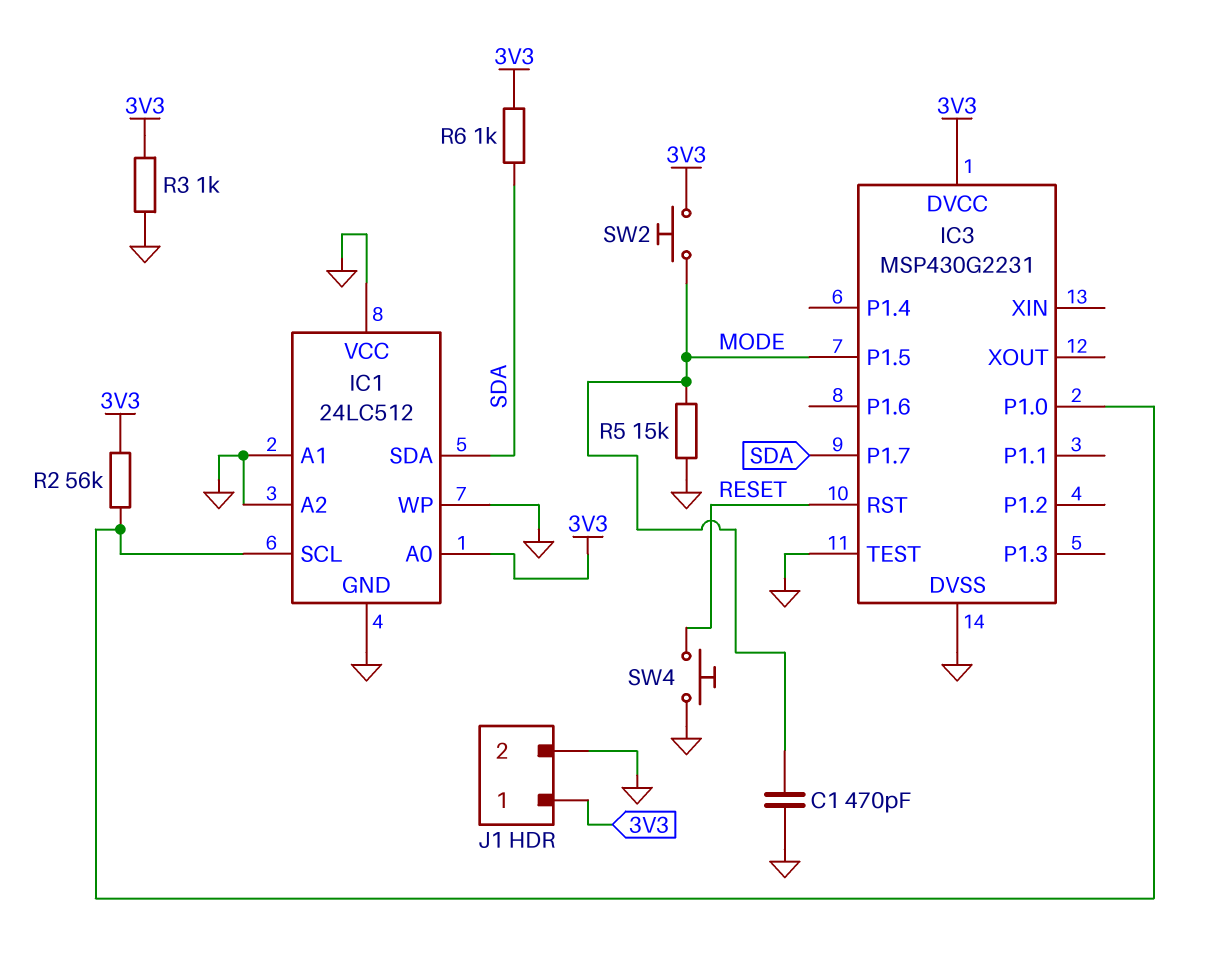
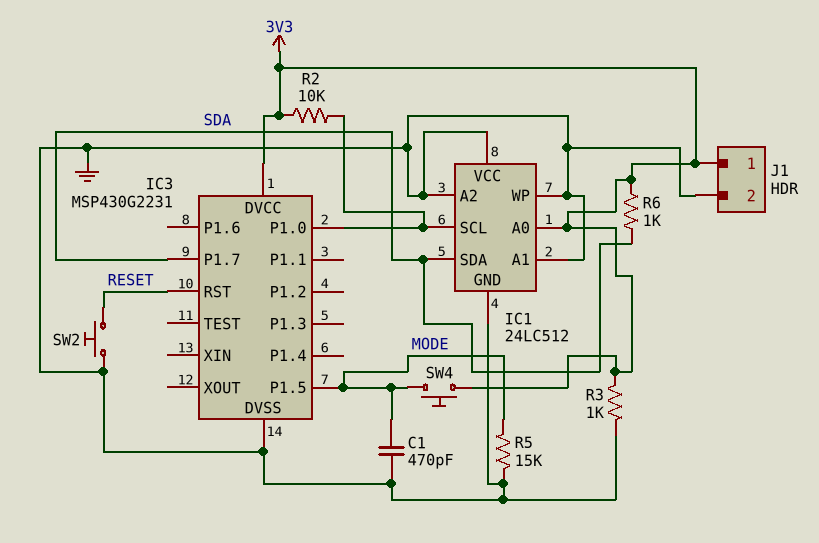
IC3 pin TEST: GND -> none
R2: 56k (3V3, IC1/SCL) -> 10k (3V3, IC1/SCL)
SW2: button (3V3, MODE) -> button (GND, RESET)
SW4: button (GND, RESET) -> button (3V3, MODE)

